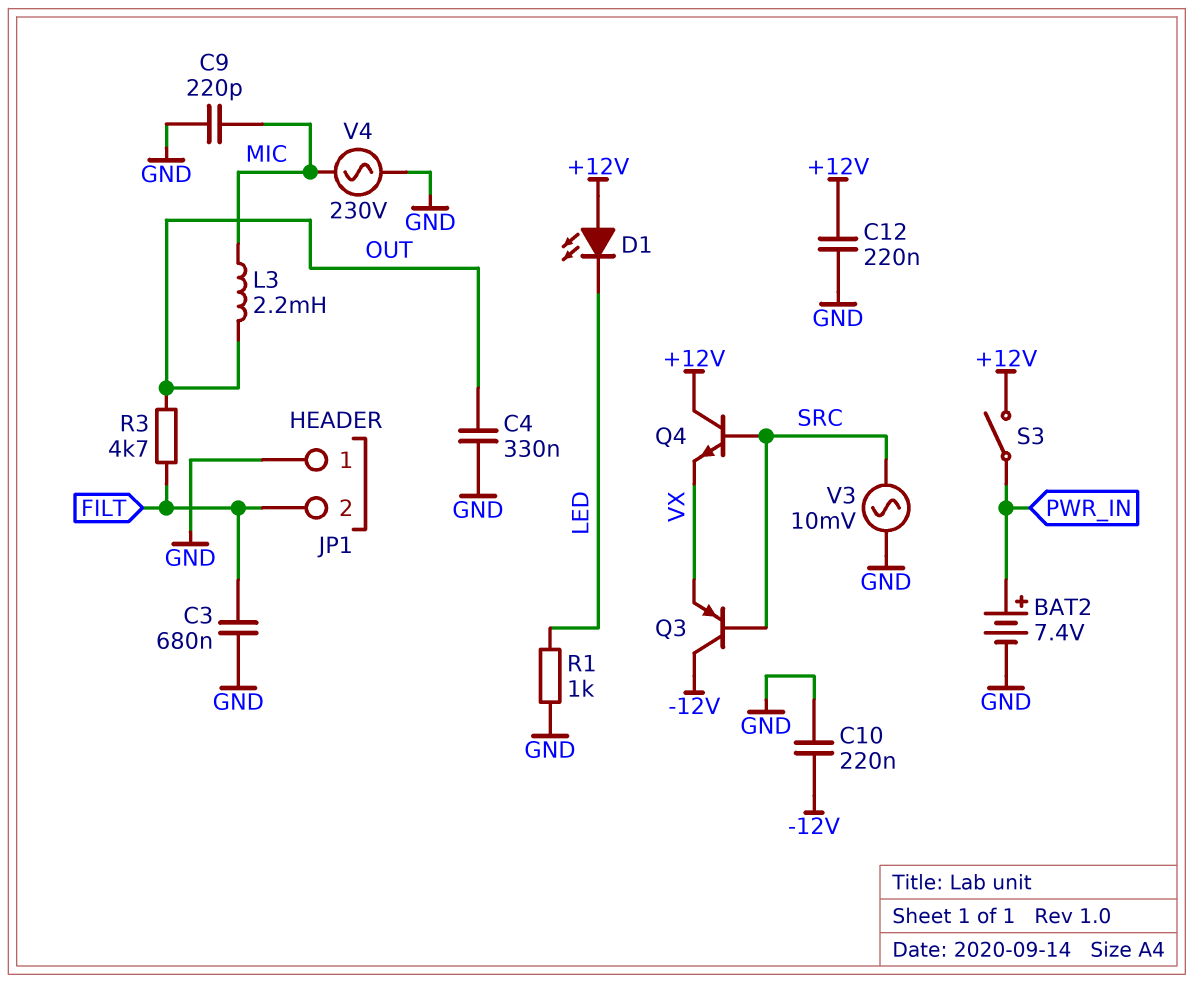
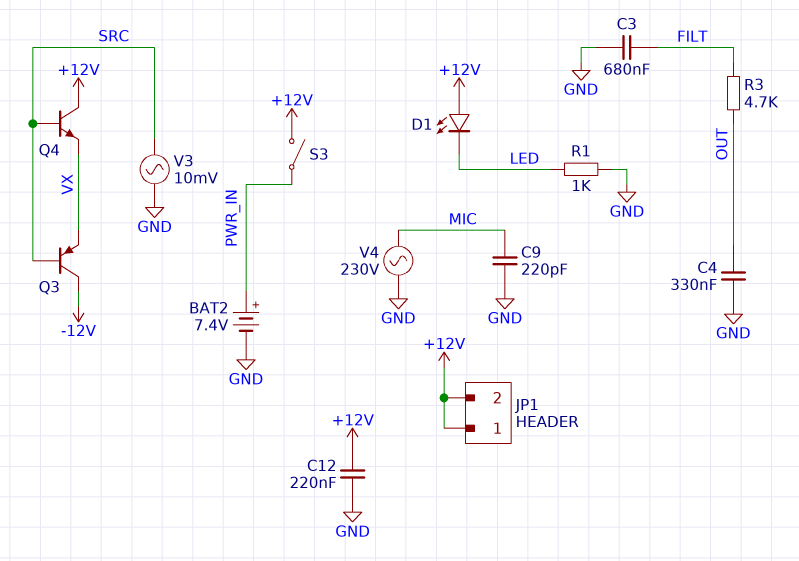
C10: 220nF (-12V, GND) -> none
JP1 pin 1: GND -> +12V
JP1 pin 2: FILT -> +12V
L3: 2.2mH (MIC, OUT) -> none

